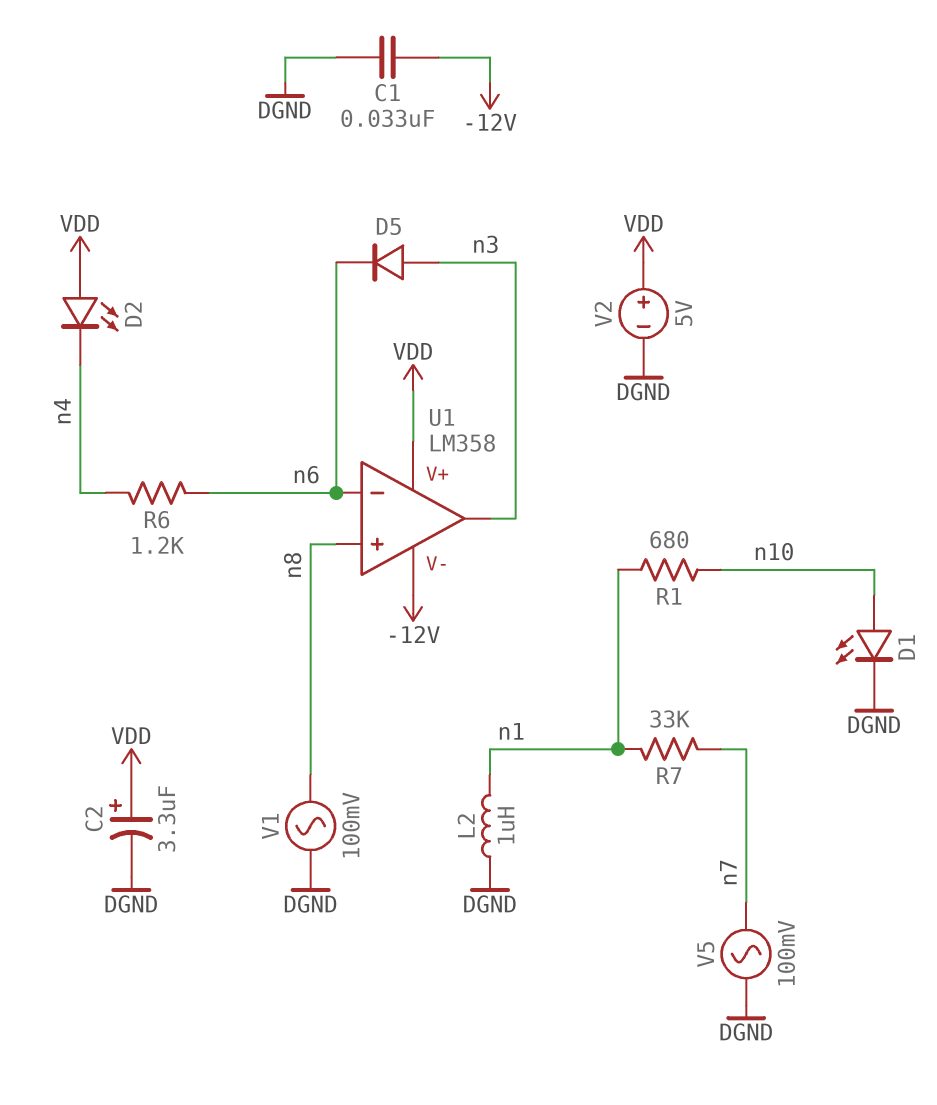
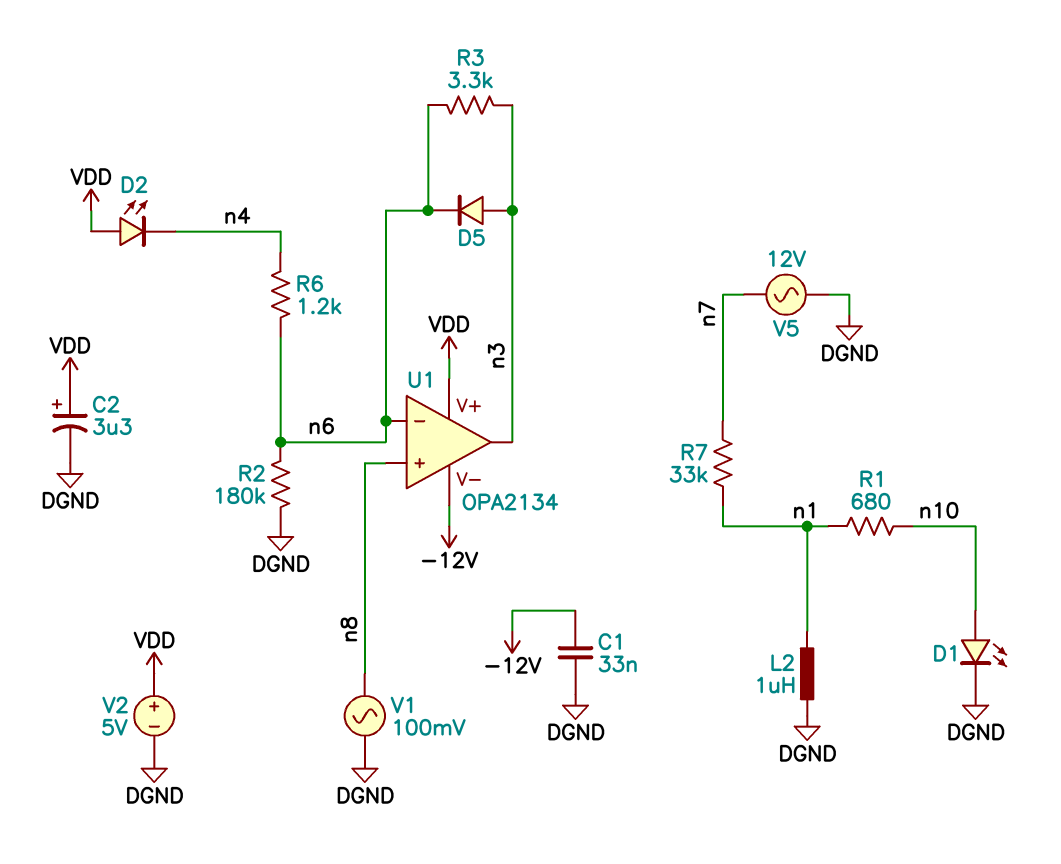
R2: none -> 180k (DGND, n6)
R3: none -> 3.3k (n3, n6)
U1: LM358 -> OPA2134
V5: AC 100mV (DGND, n7) -> AC 12V (DGND, n7)

